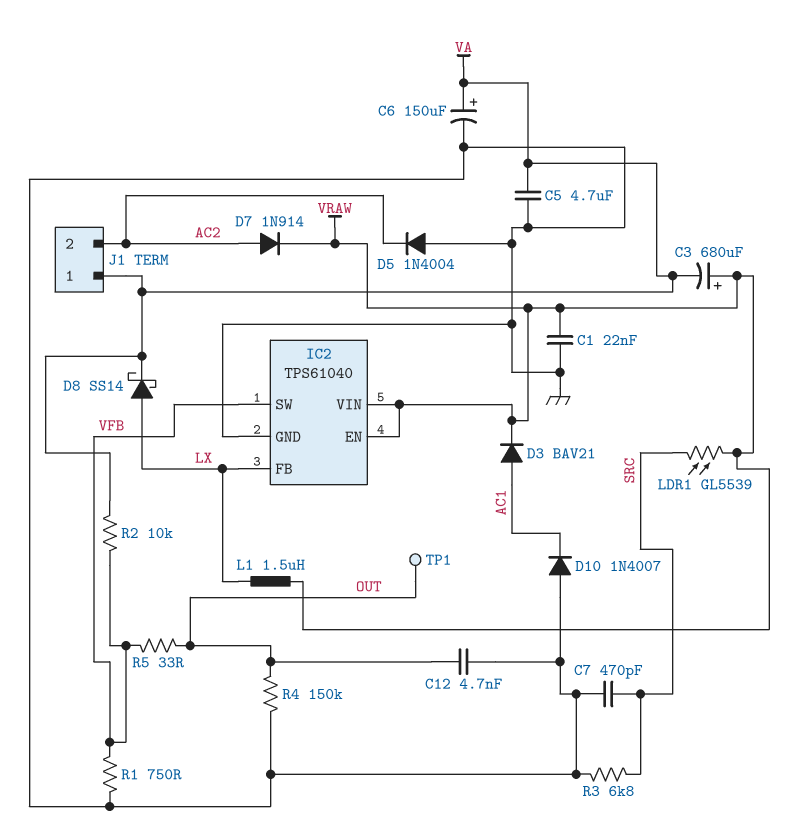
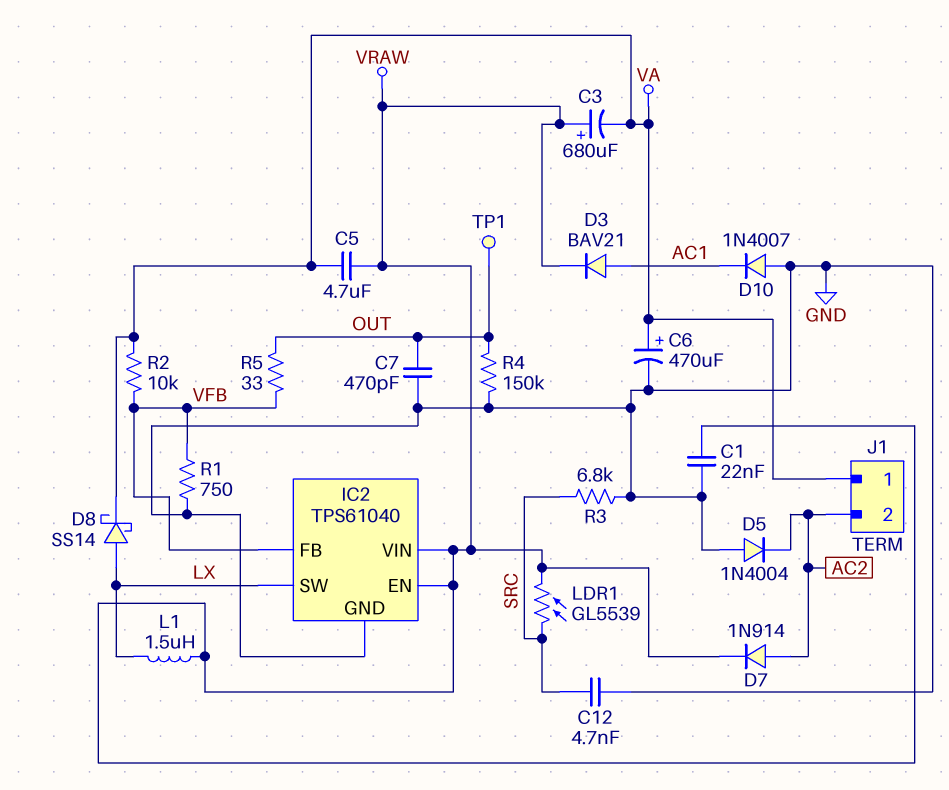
C5: 4.7uF (GND, VA) -> 4.7uF (VA, VRAW)
C6: 150uF (plus VA, minus GND) -> 470uF (plus VA, minus GND)
C7: 470pF (GND, SRC) -> 470pF (GND, OUT)
C12: 4.7nF (GND, OUT) -> 4.7nF (GND, SRC)
IC2 pin FB: LX -> VFB
IC2 pin SW: VFB -> LX

